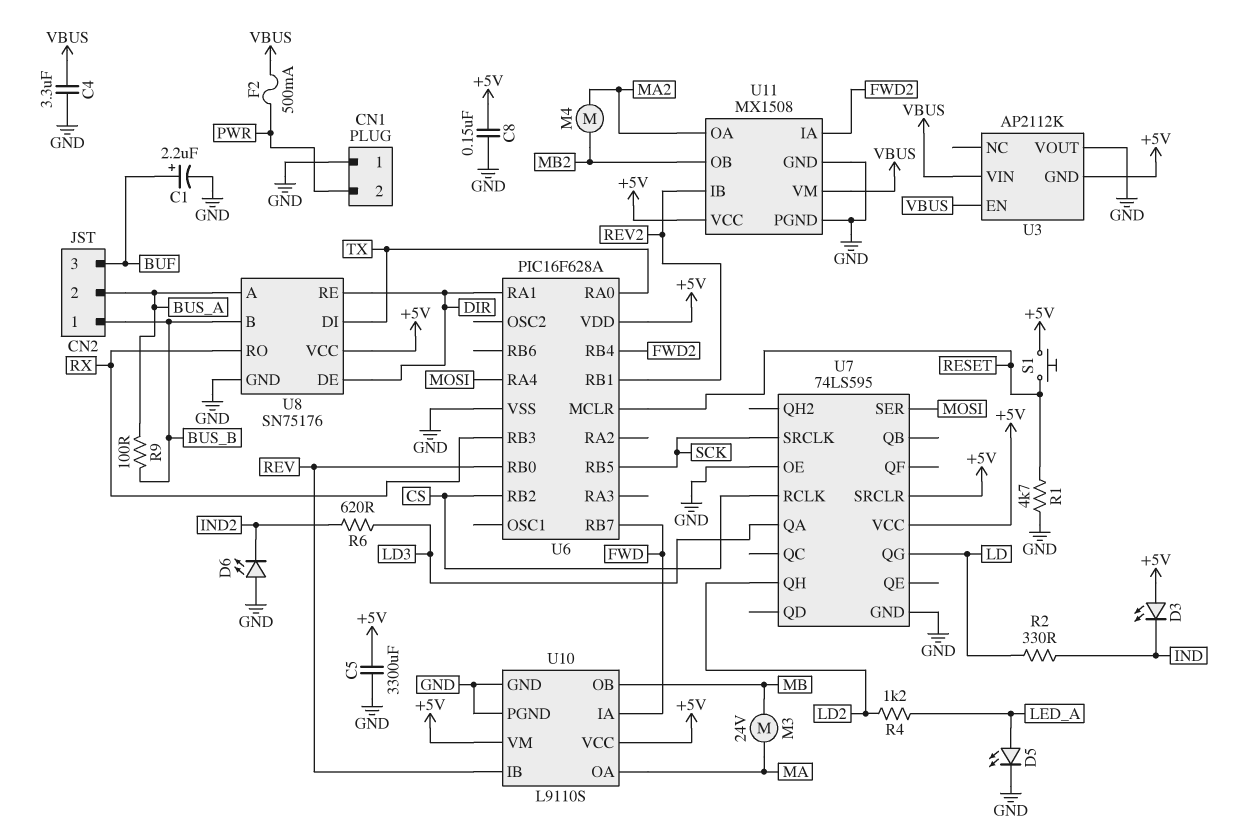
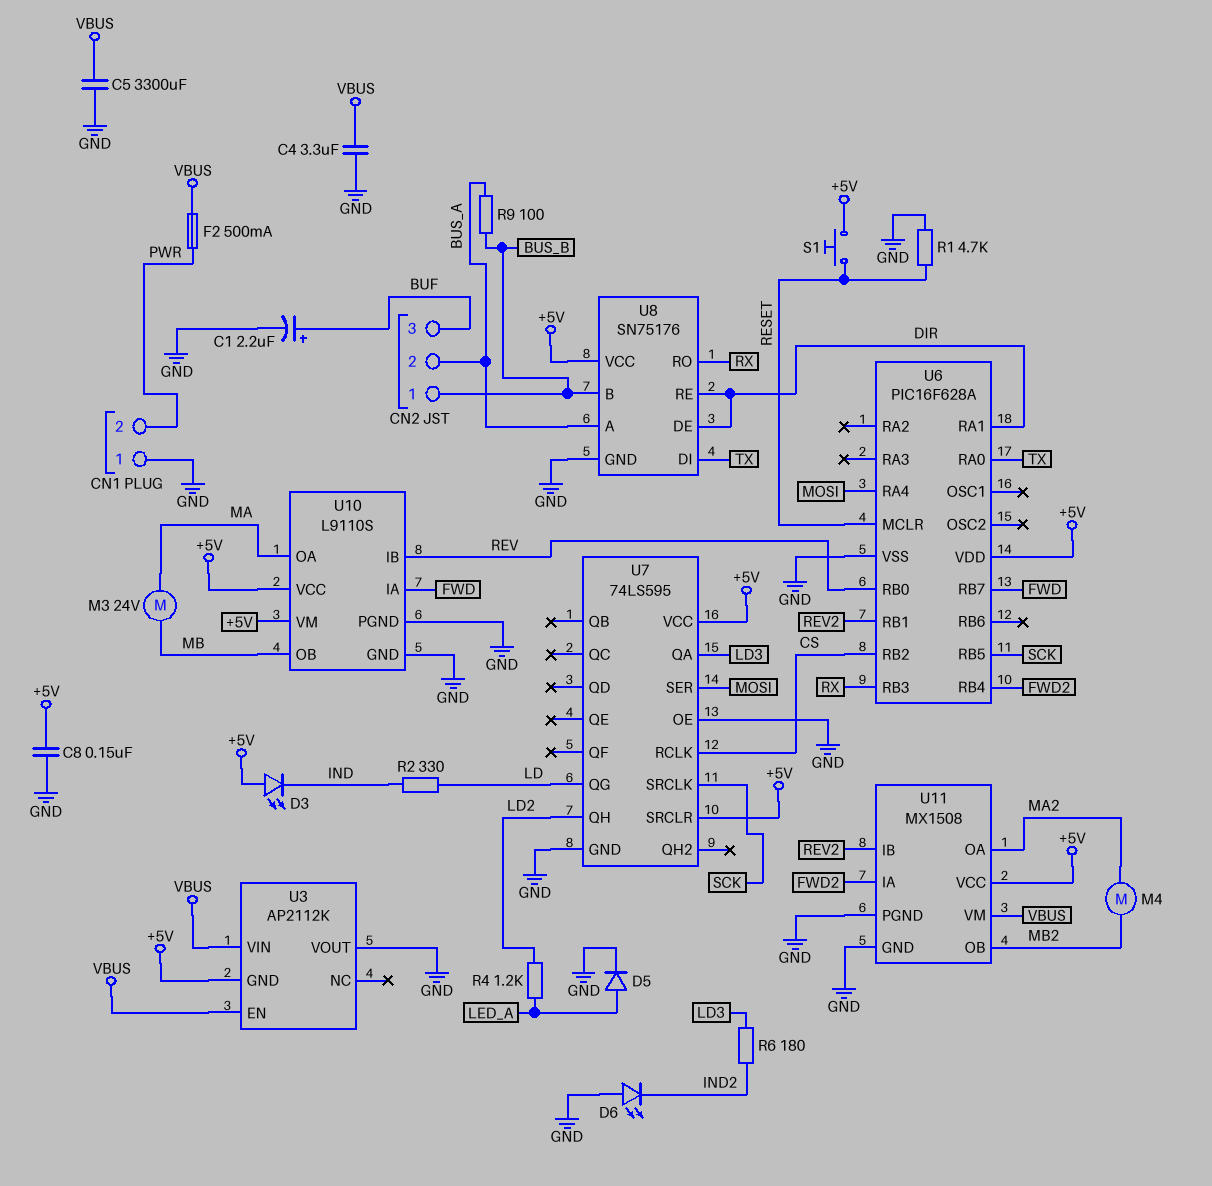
C5: 3300uF (+5V, GND) -> 3300uF (GND, VBUS)
D5: LED (A LED_A, K GND) -> diode (A LED_A, K GND)
R6: 620 (IND2, LD3) -> 180 (IND2, LD3)

